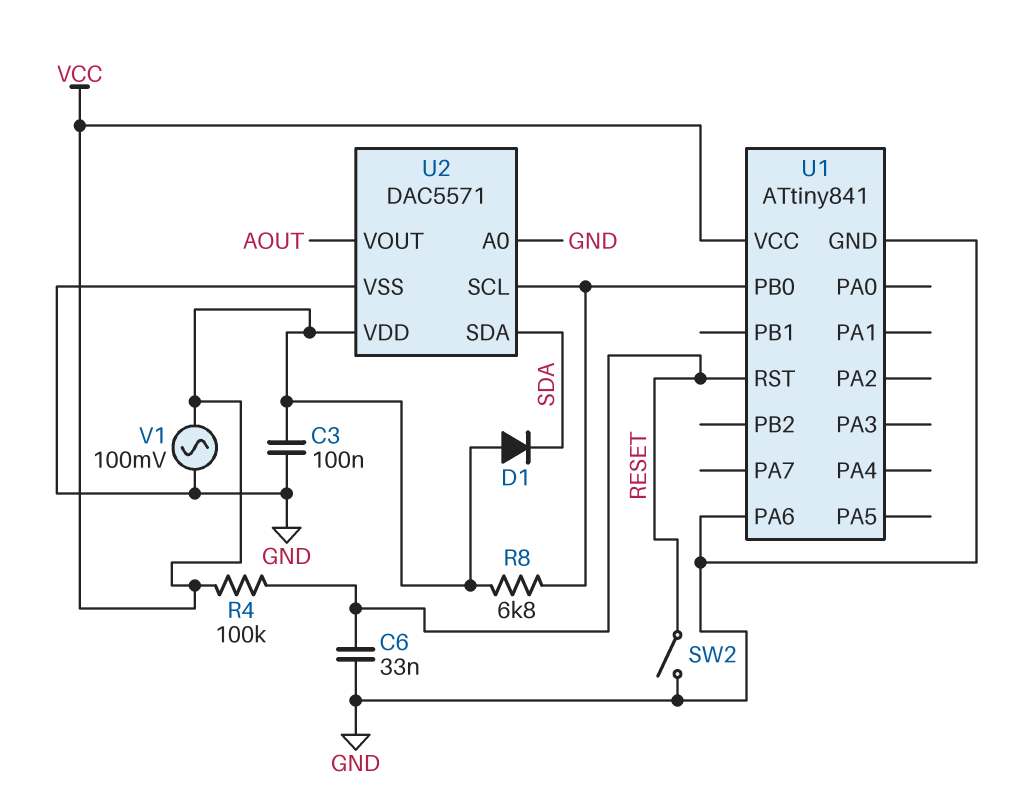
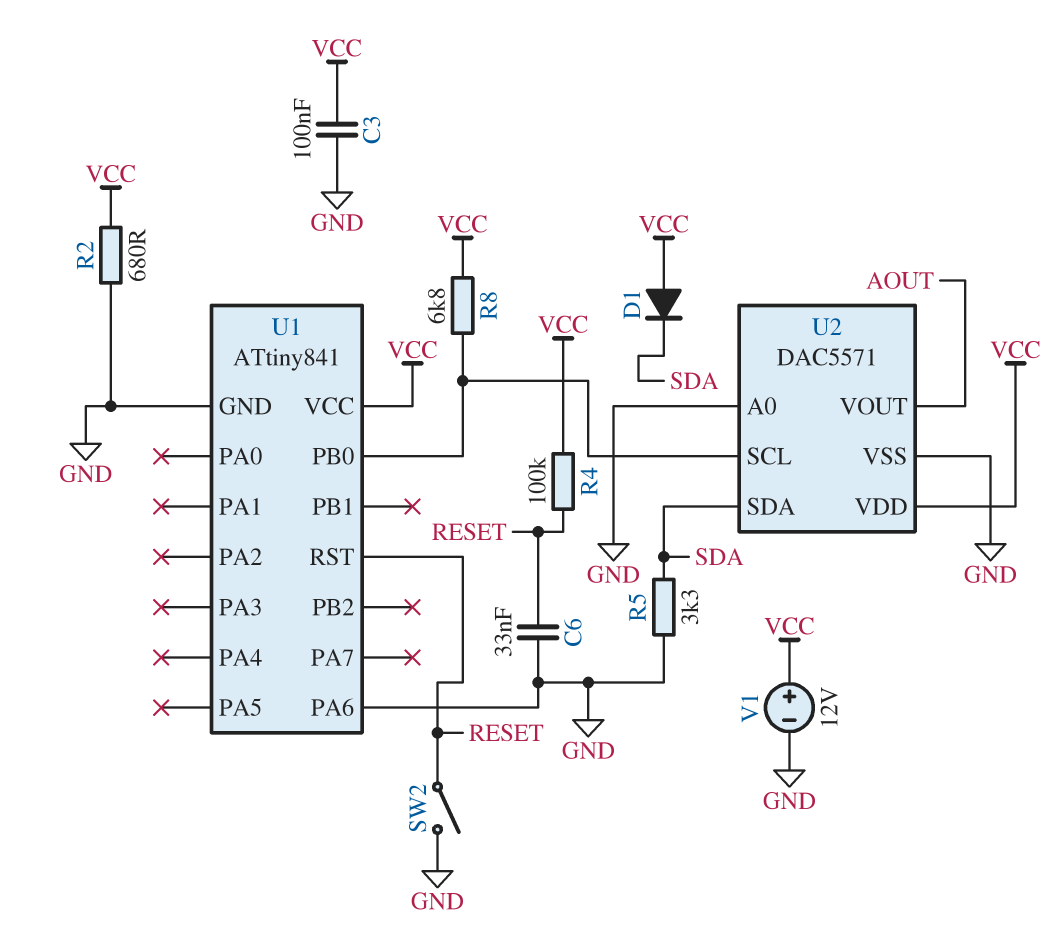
R2: none -> 680 (GND, VCC)
R5: none -> 3.3k (GND, SDA)
V1: AC 100mV (GND, VCC) -> 12V (plus VCC, minus GND)

